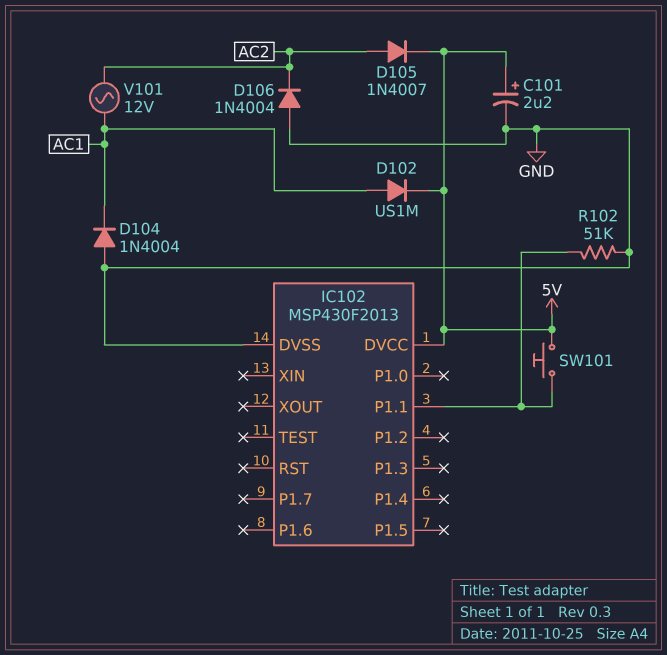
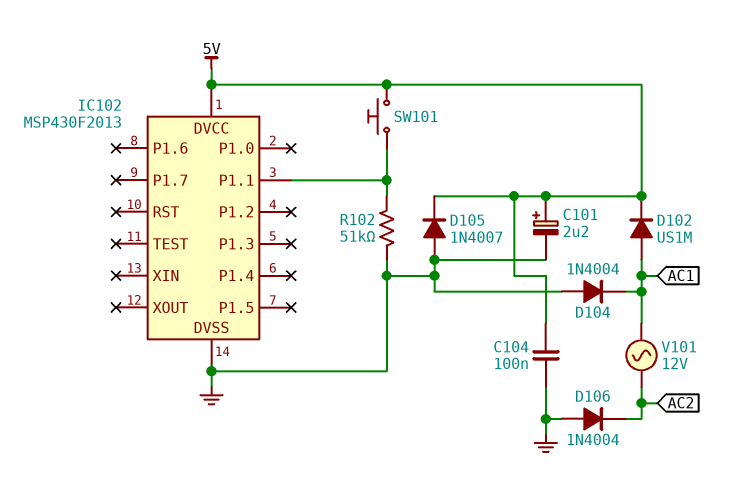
C104: none -> 100nF (5V, GND)
D105: diode 1N4007 (A AC2, K 5V) -> diode 1N4007 (A GND, K 5V)

